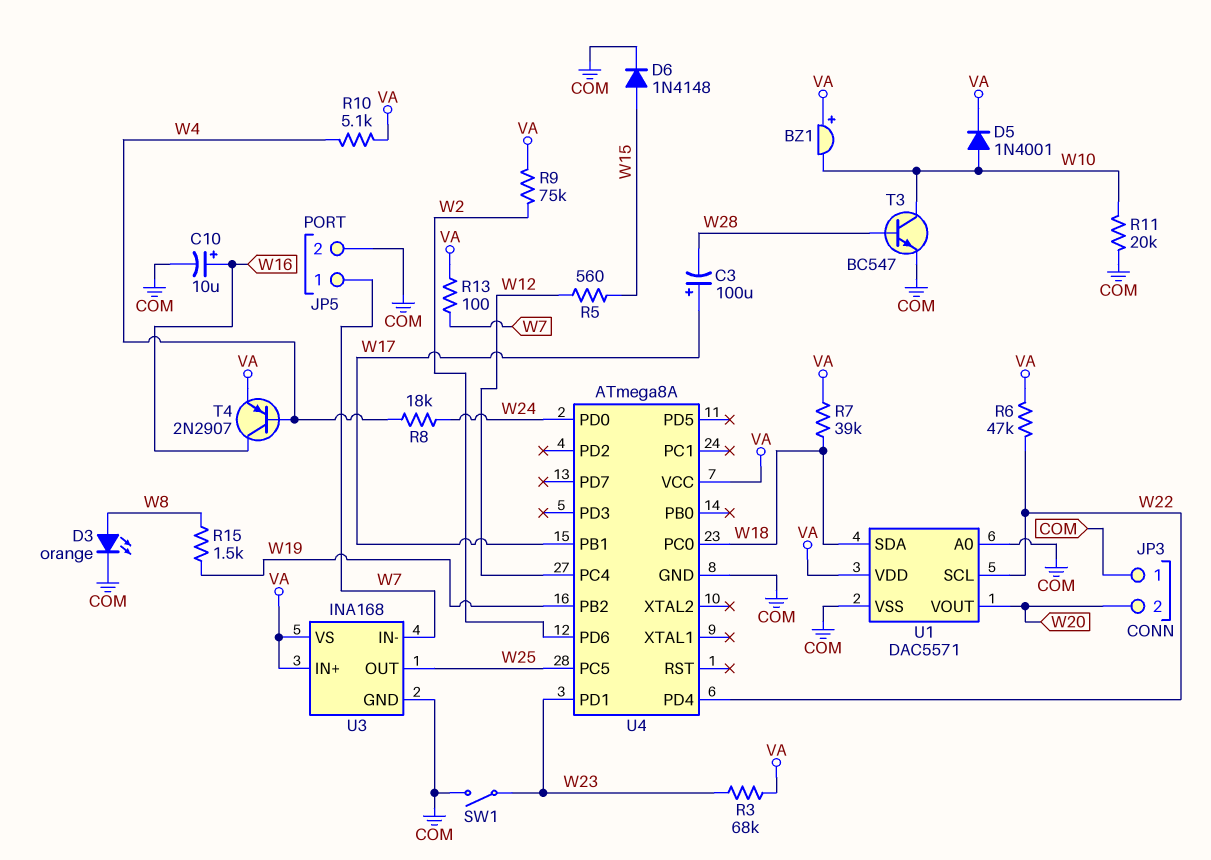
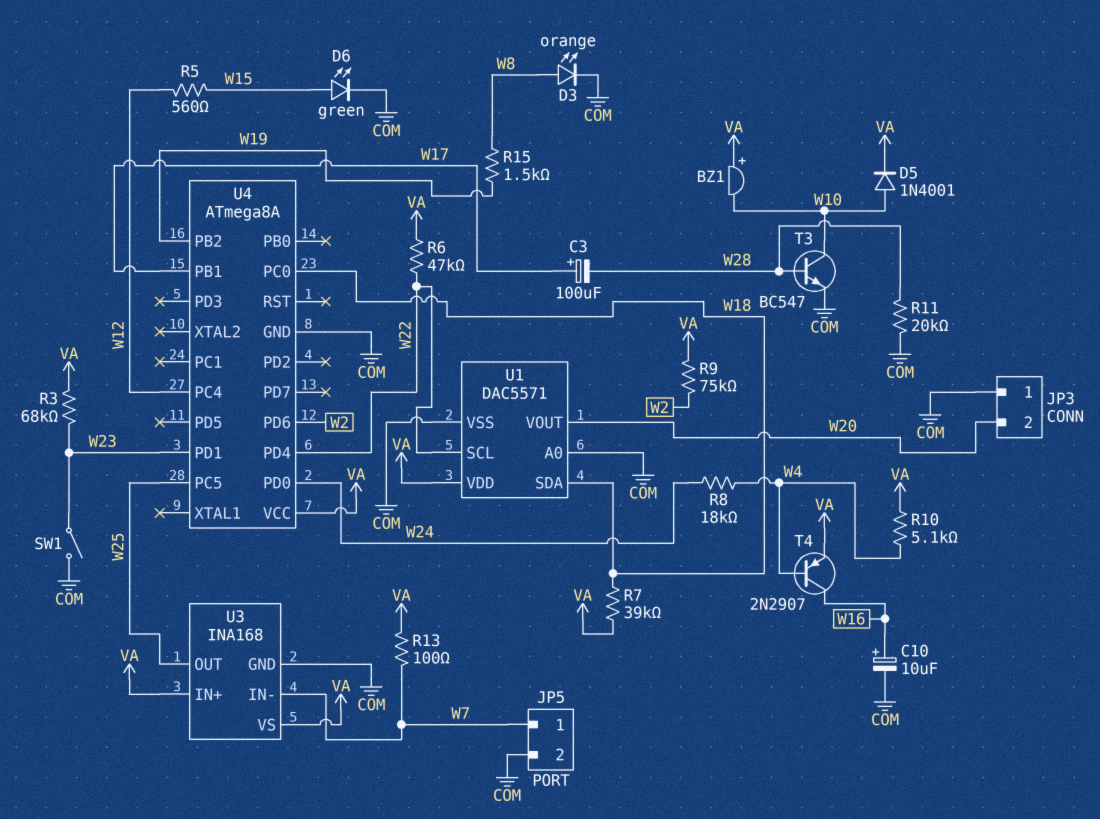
D6: diode 1N4148 (A W15, K COM) -> LED green (A W15, K COM)
R11: 20k (COM, W10) -> 20k (COM, W28)

